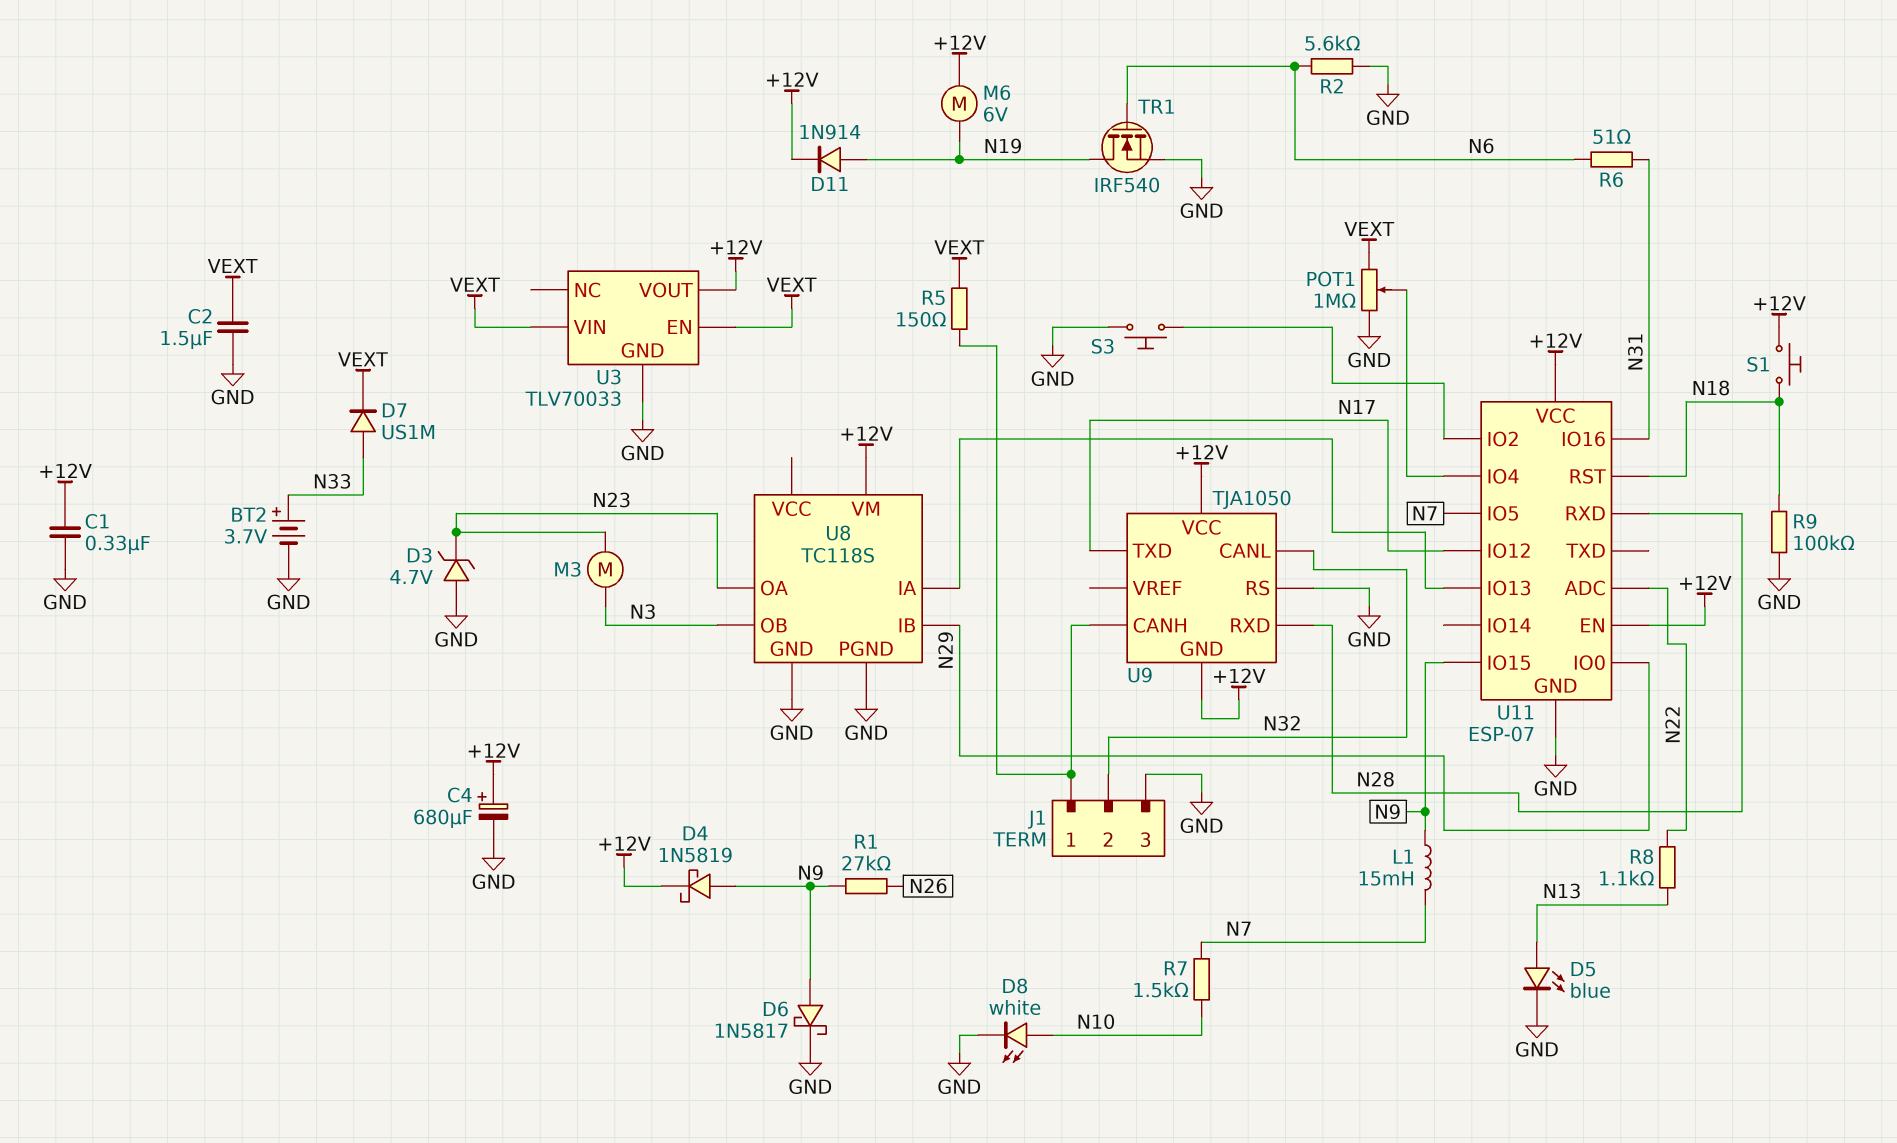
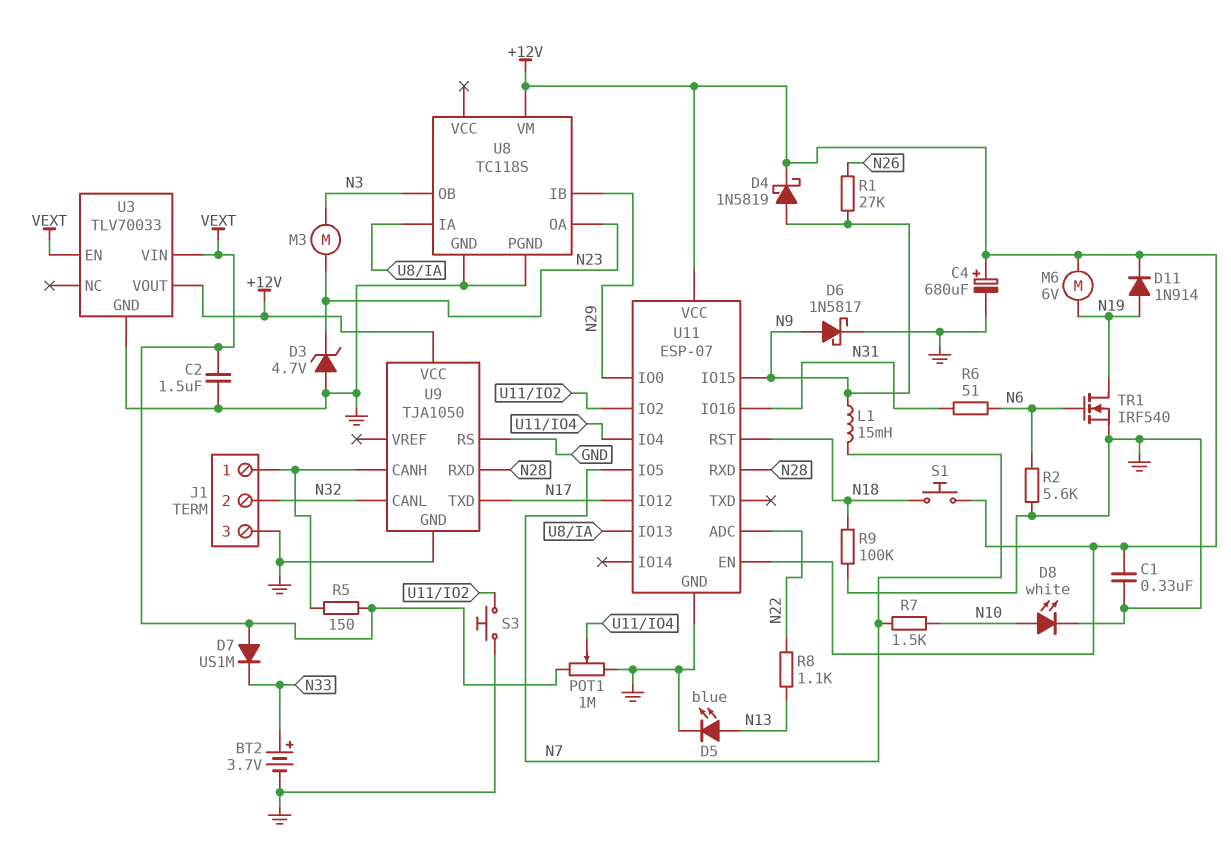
D7: diode US1M (A N33, K VEXT) -> diode US1M (A VEXT, K N33)
U9 pin GND: +12V -> GND

